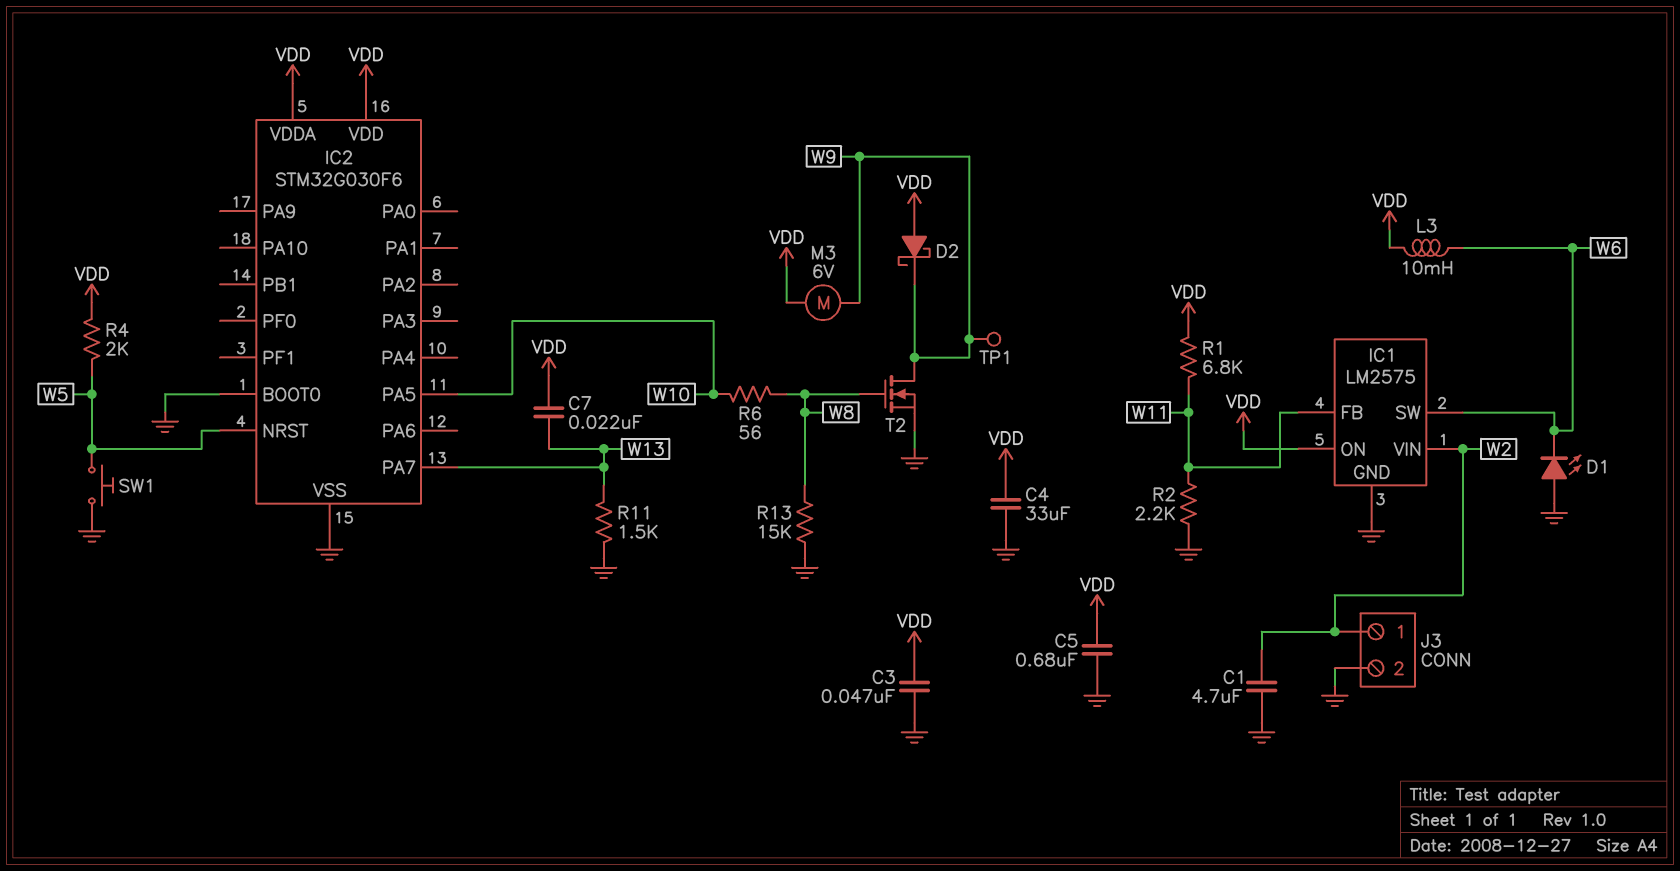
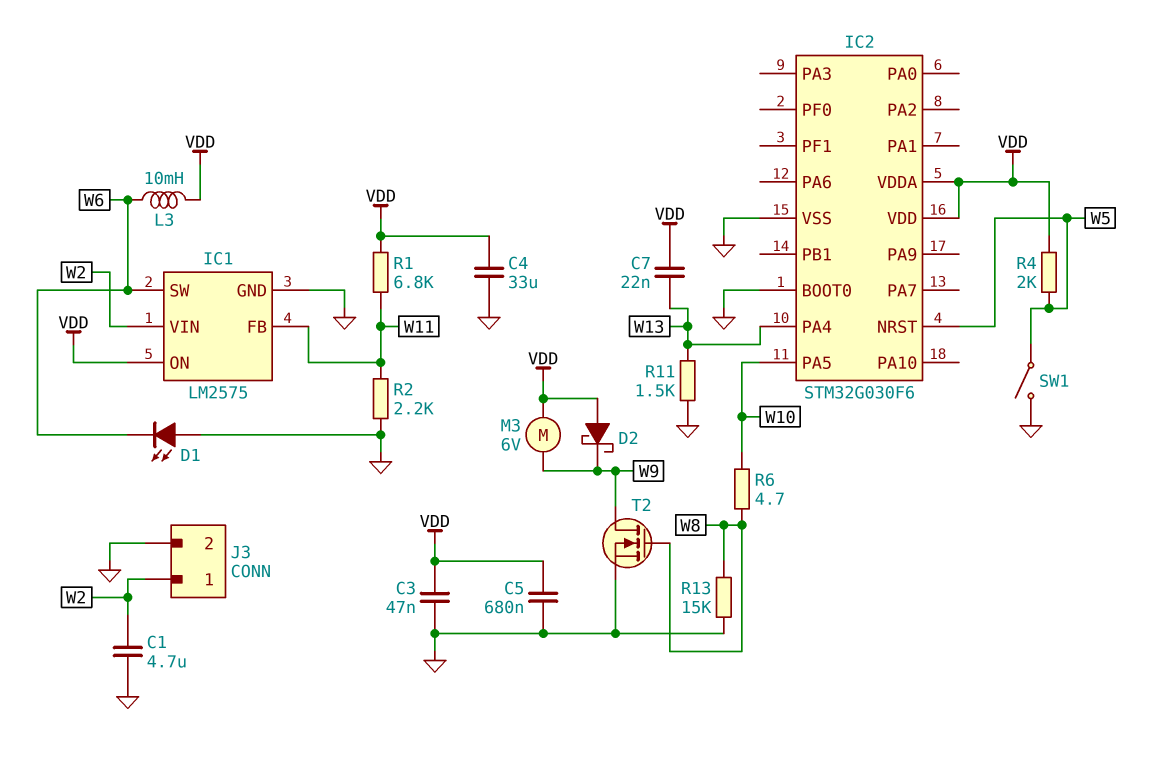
IC2 pin PA4: none -> W13
IC2 pin PA7: W13 -> none
R6: 56 (W8, W10) -> 4.7 (W8, W10)
SW1: button (GND, W5) -> switch (GND, W5)
TP1: test point (W9) -> none

